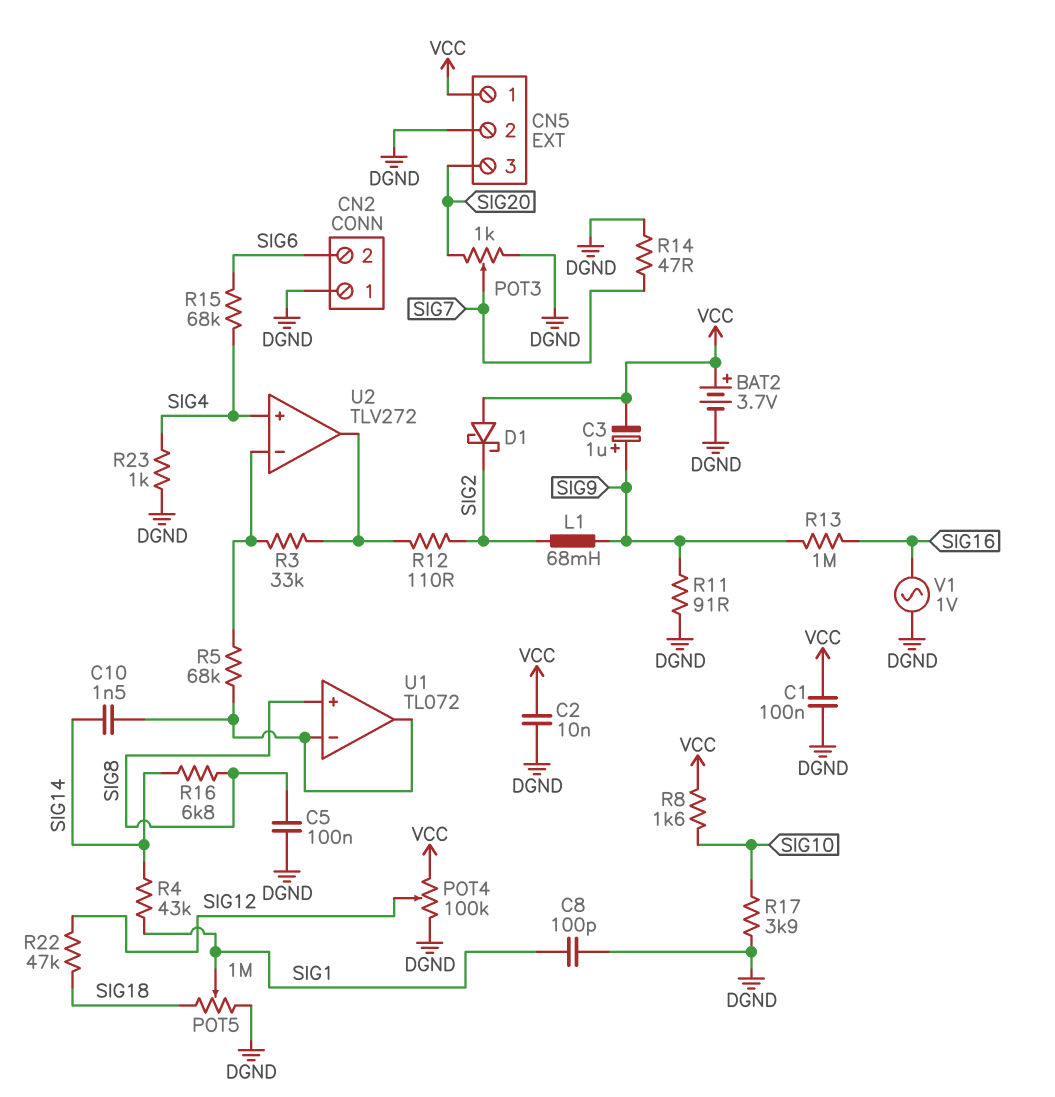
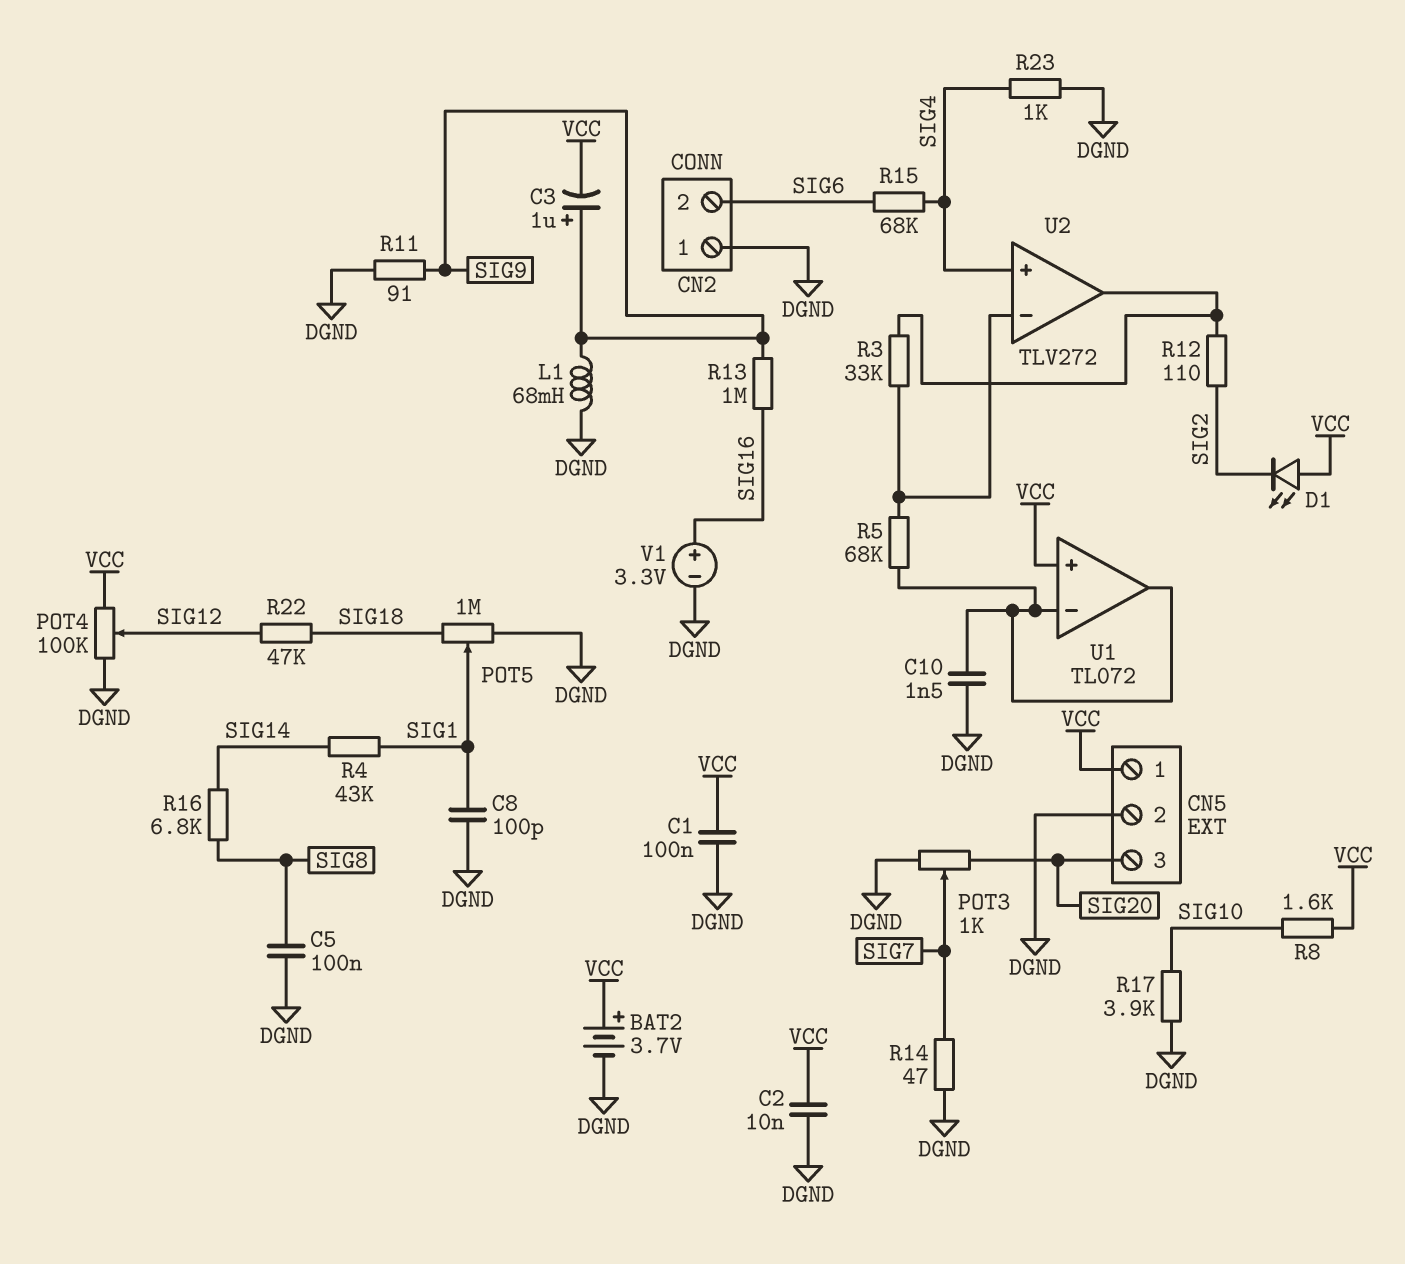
C10: 1.5nF (SIG14, U1/in-) -> 1.5nF (DGND, U1/in-)
D1: schottky (A VCC, K SIG2) -> LED (A VCC, K SIG2)
L1: 68mH (SIG2, SIG9) -> 68mH (DGND, SIG9)
U1 pin in+: SIG8 -> VCC
V1: AC 1V (DGND, SIG16) -> 3.3V (plus SIG16, minus DGND)

